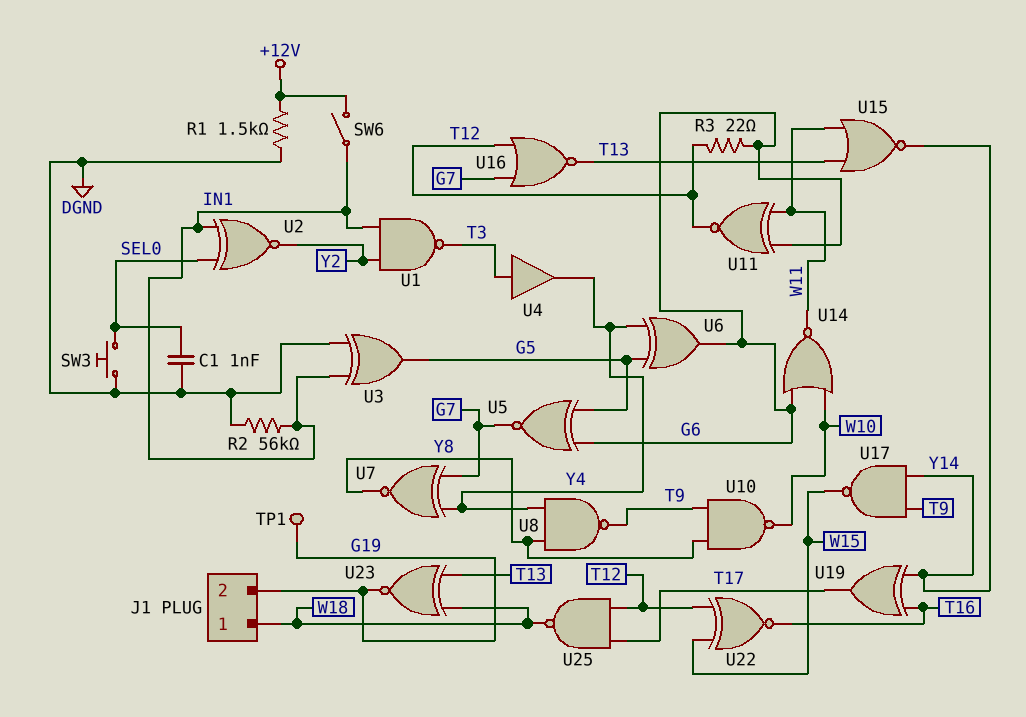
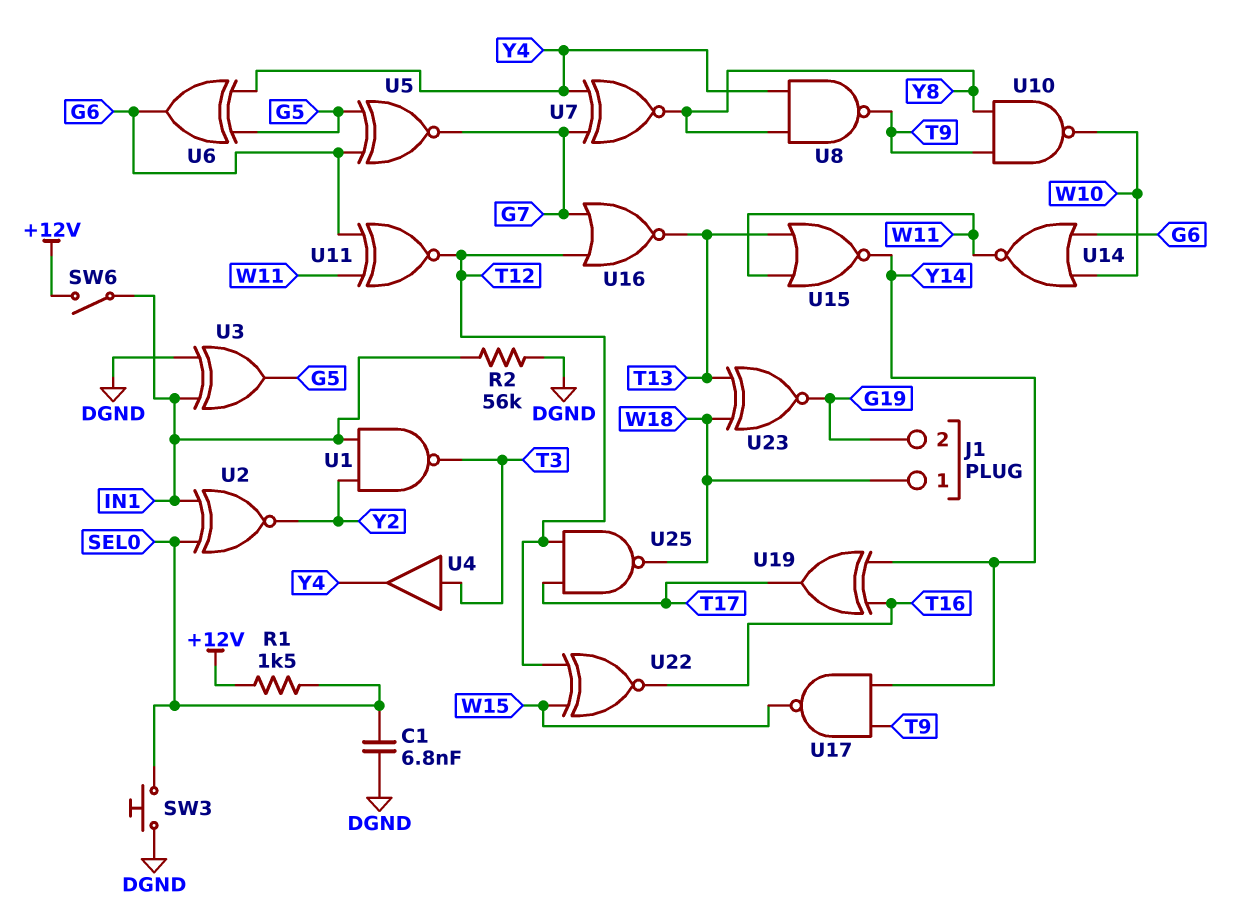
C1: 1nF (DGND, SEL0) -> 6.8nF (DGND, SEL0)
R1: 1.5k (+12V, DGND) -> 1.5k (+12V, SEL0)
R3: 22 (G6, T12) -> none
TP1: test point (G19) -> none

